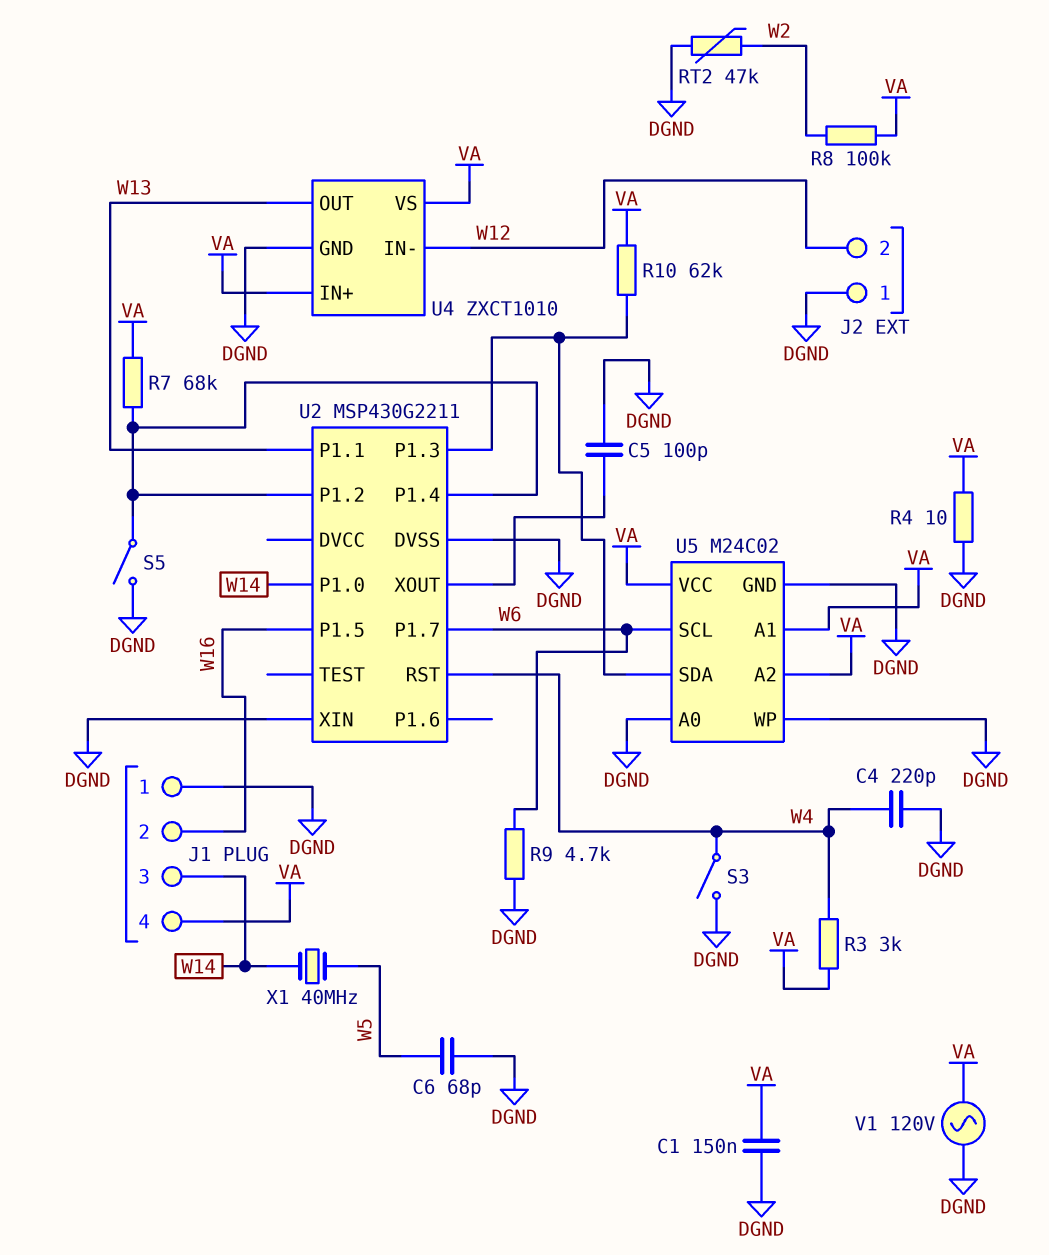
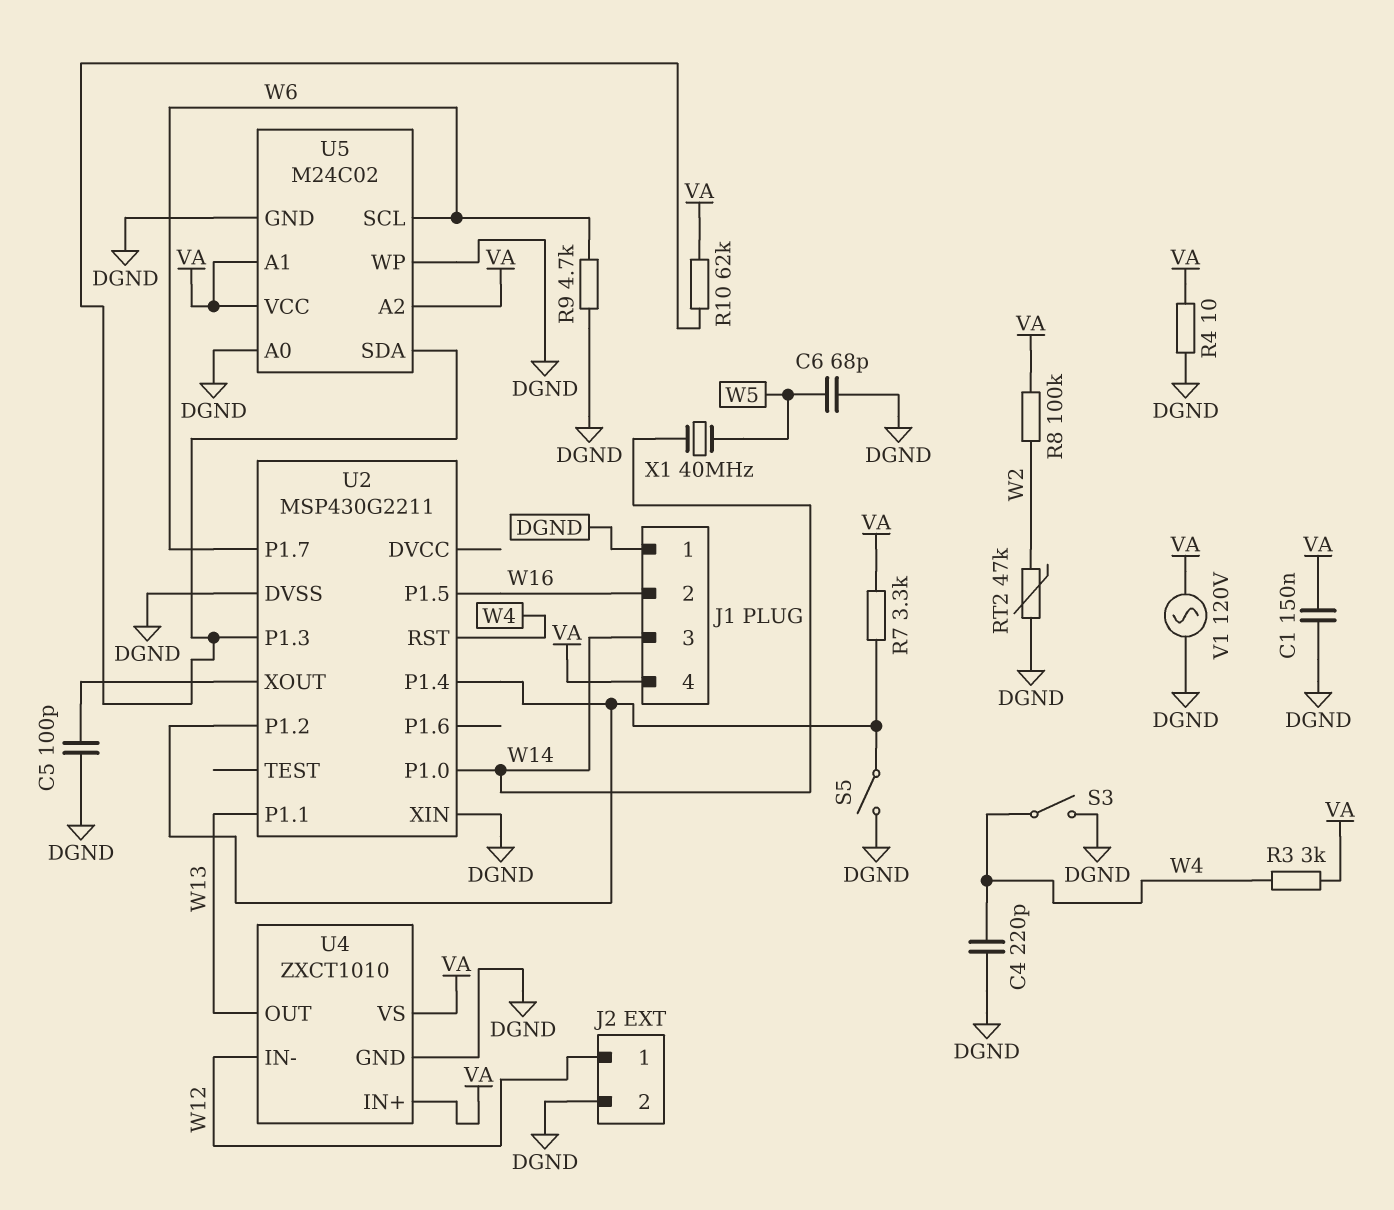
J2 pin 1: DGND -> W12
J2 pin 2: W12 -> DGND
R7: 68k (U2/P1.2, VA) -> 3.3k (U2/P1.2, VA)

